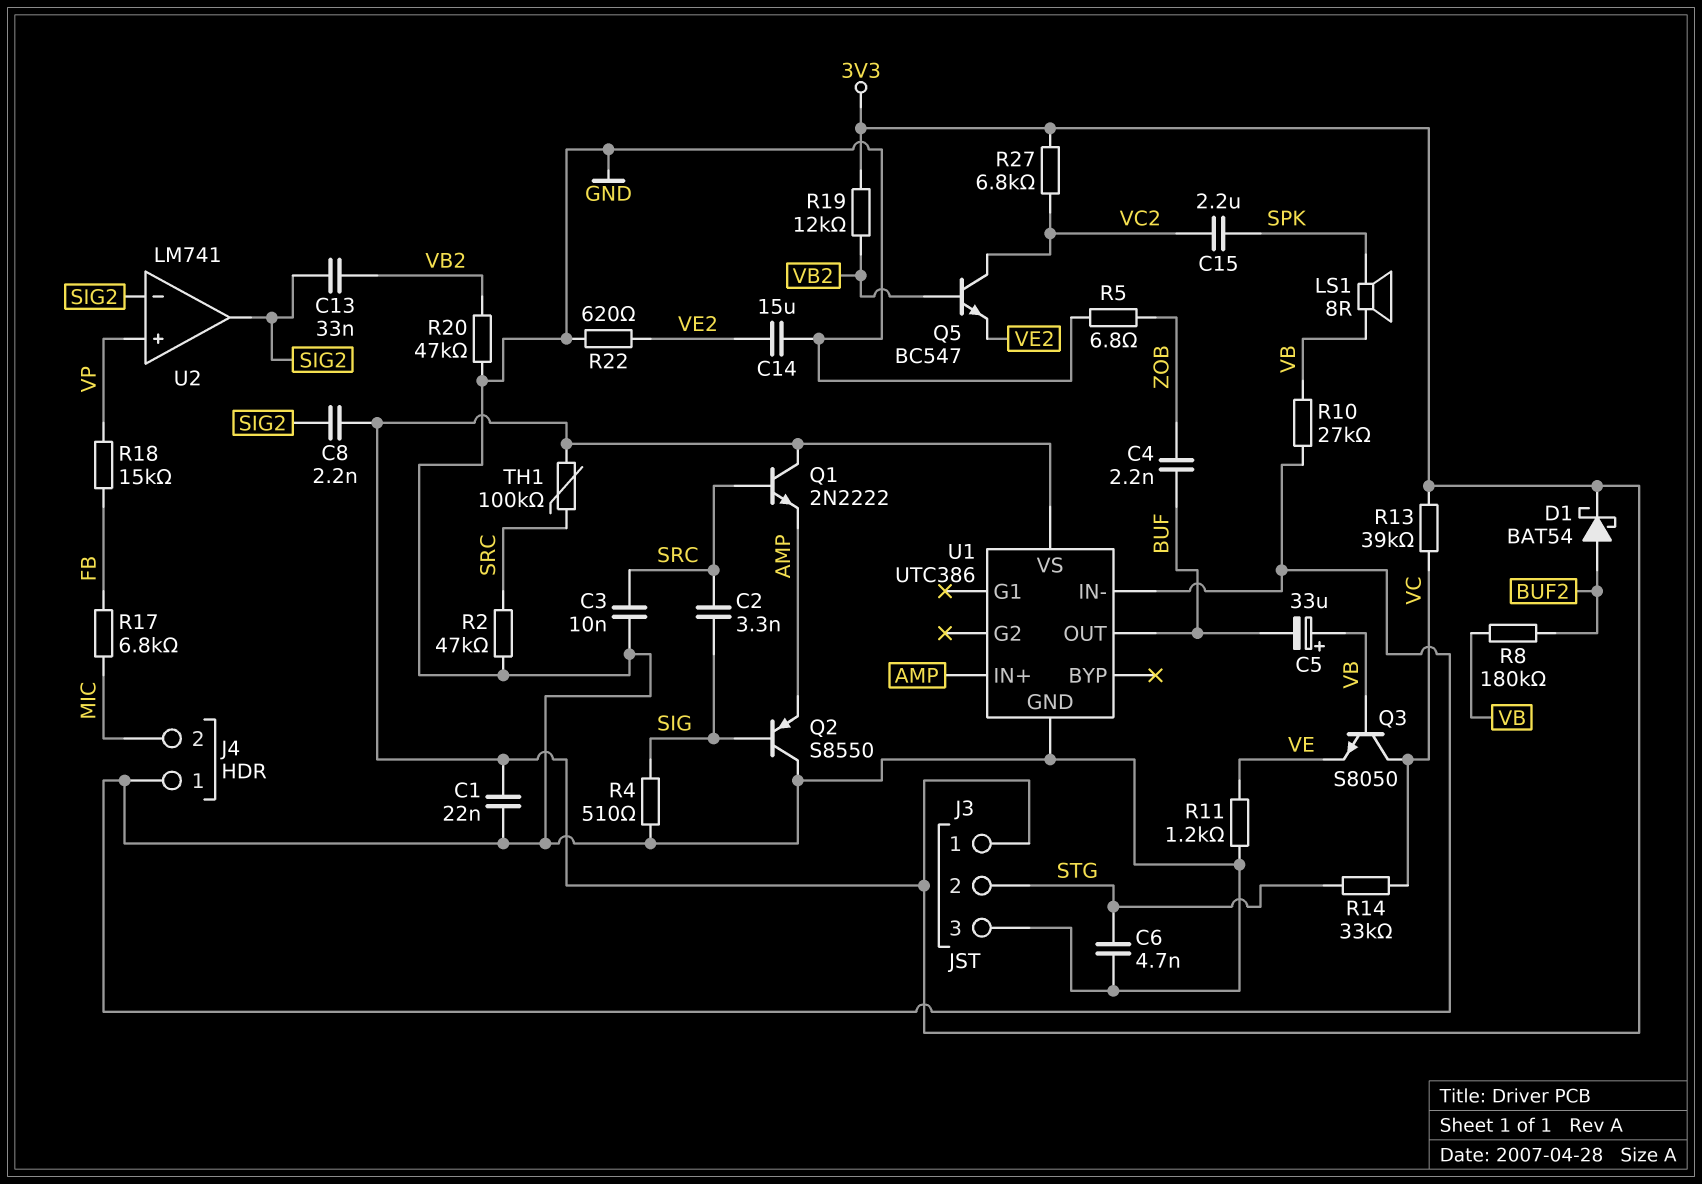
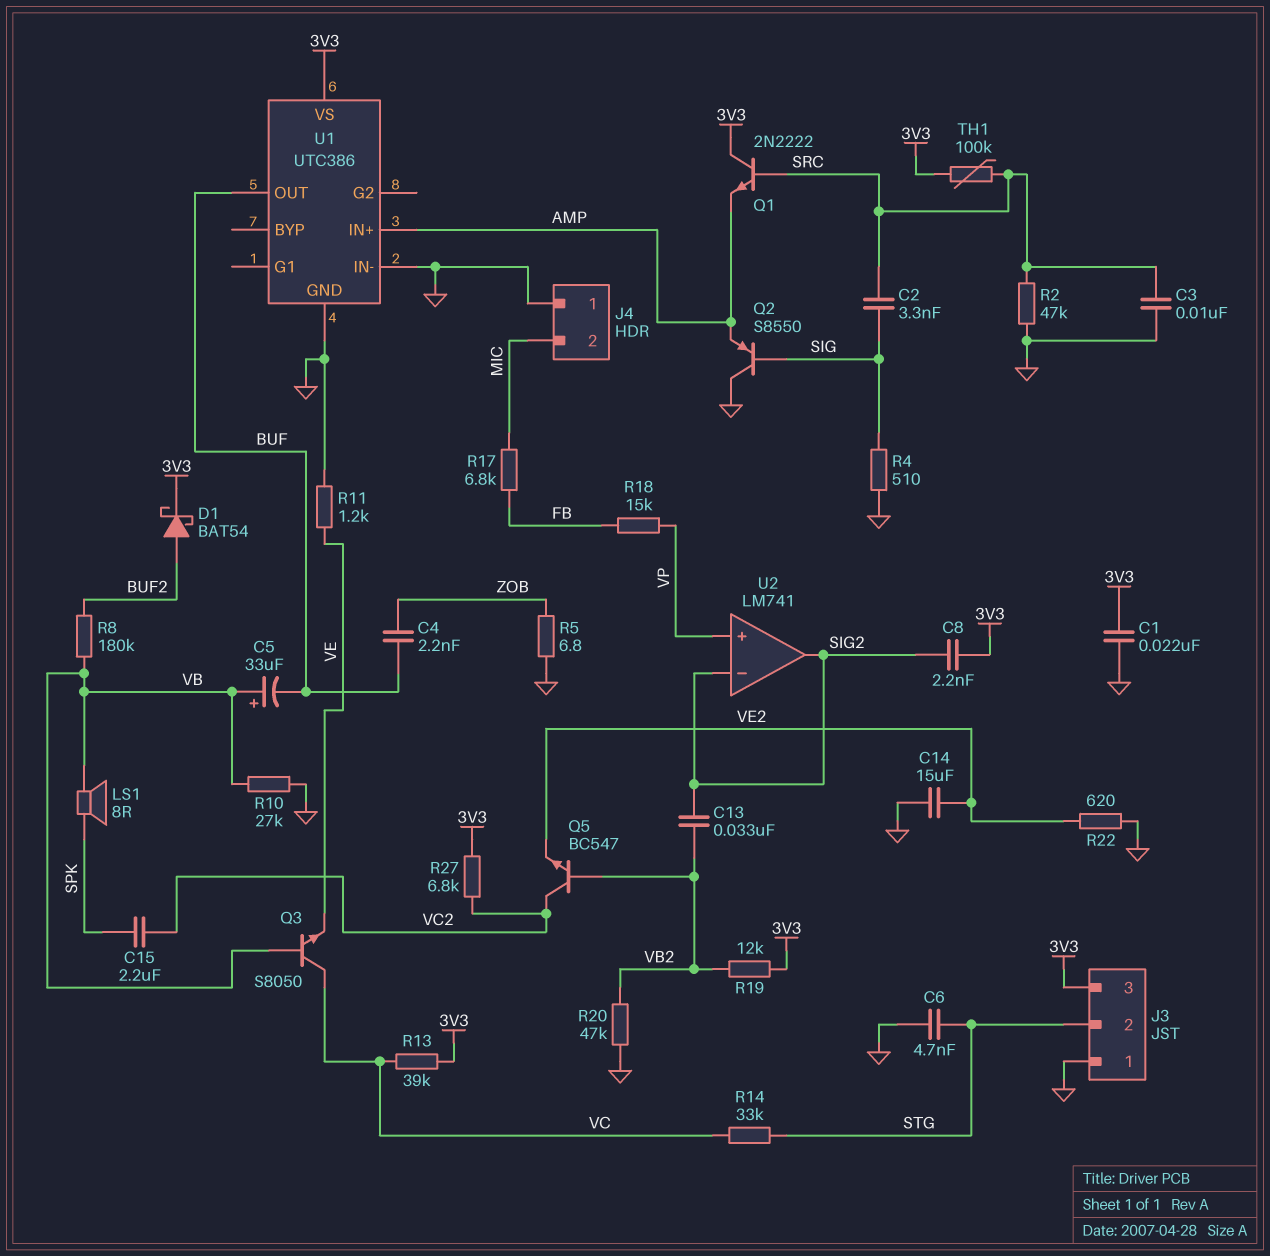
J3 pin 1: 3V3 -> GND
J3 pin 3: GND -> 3V3

